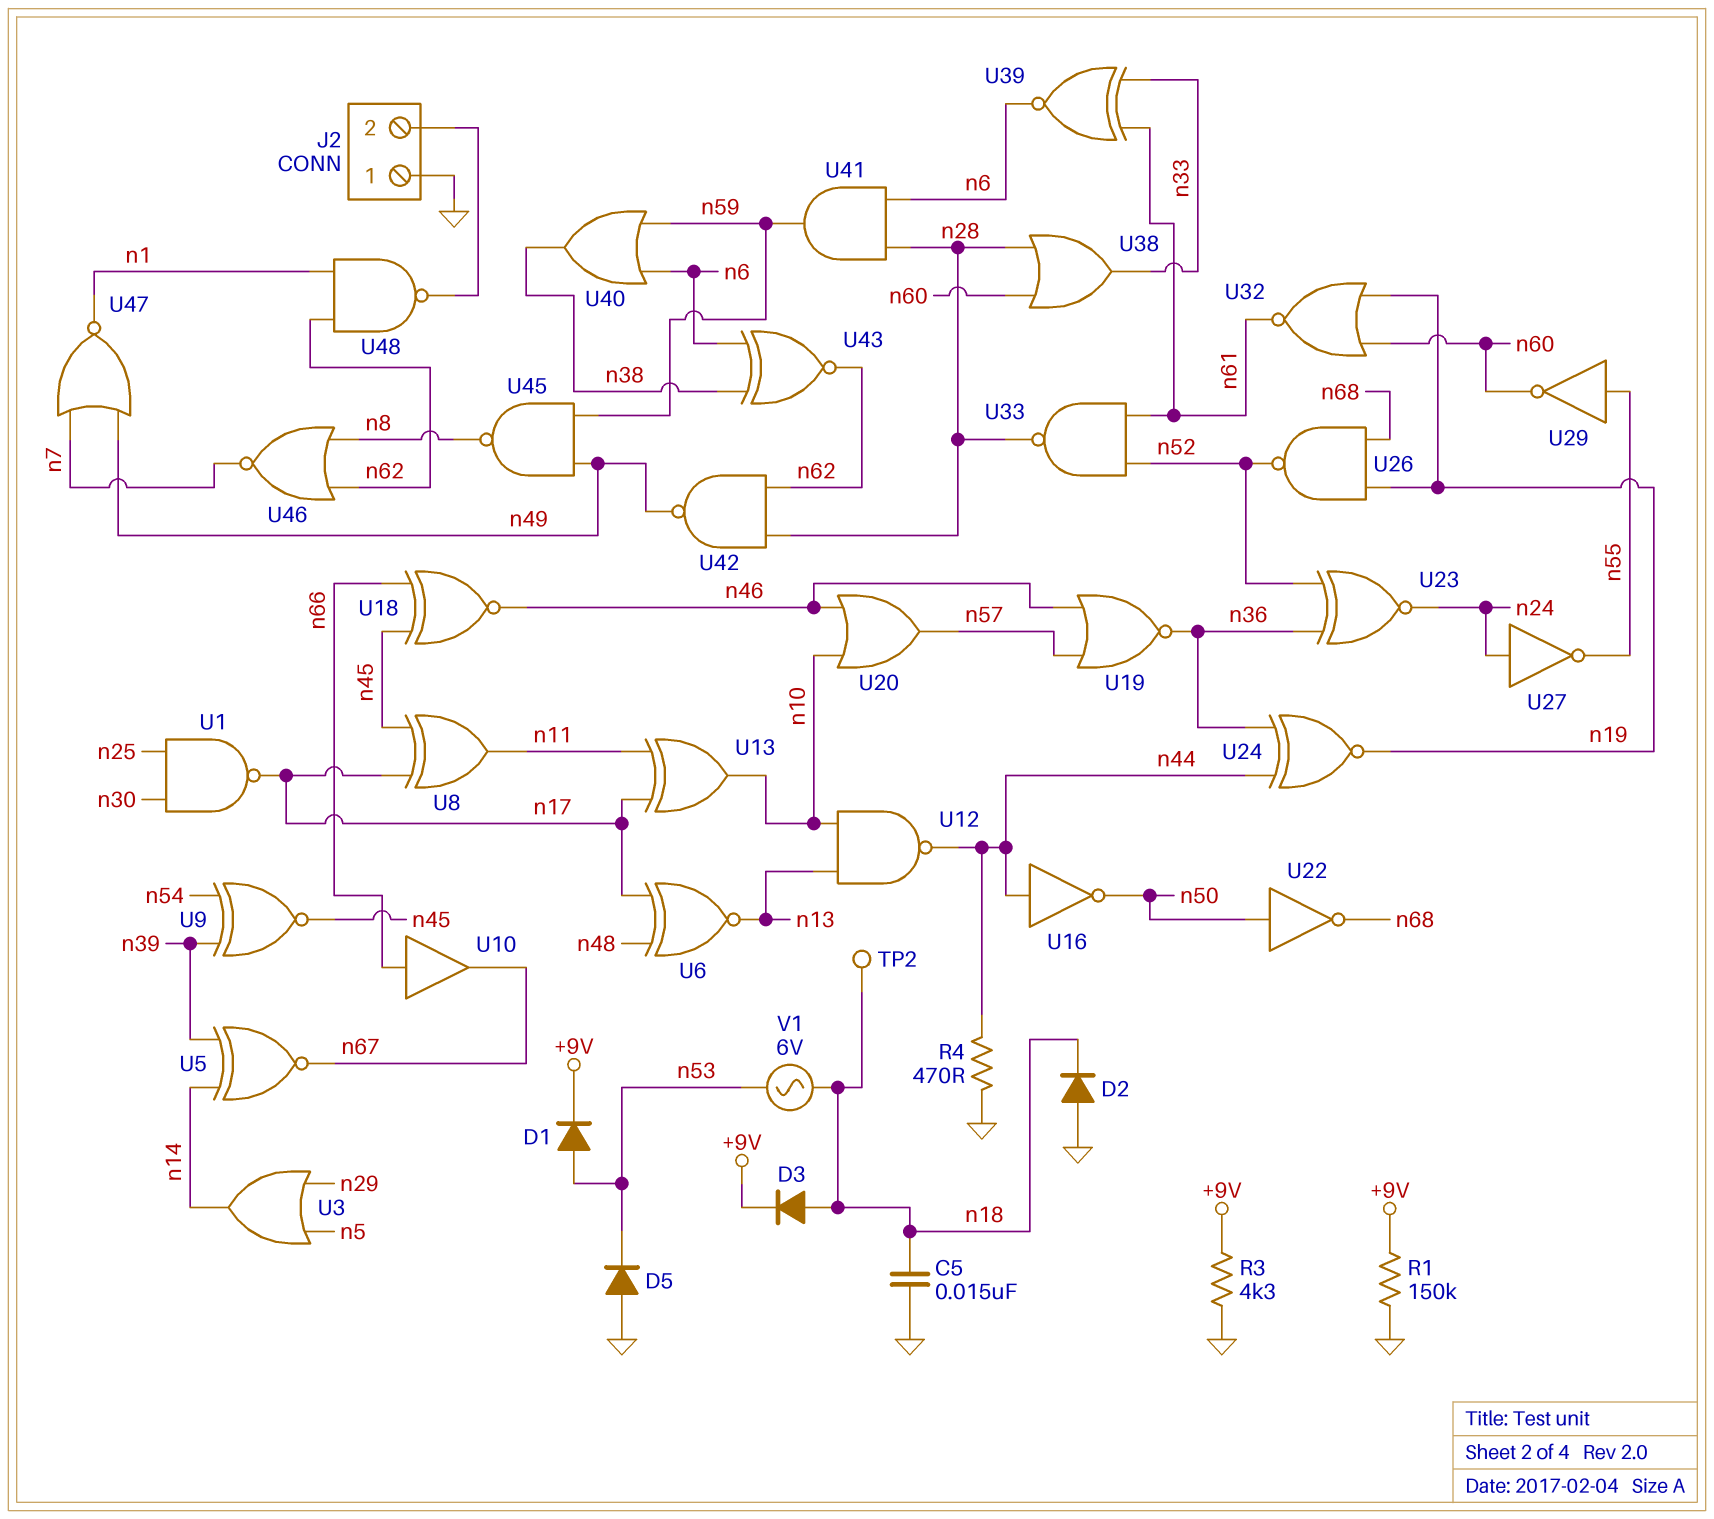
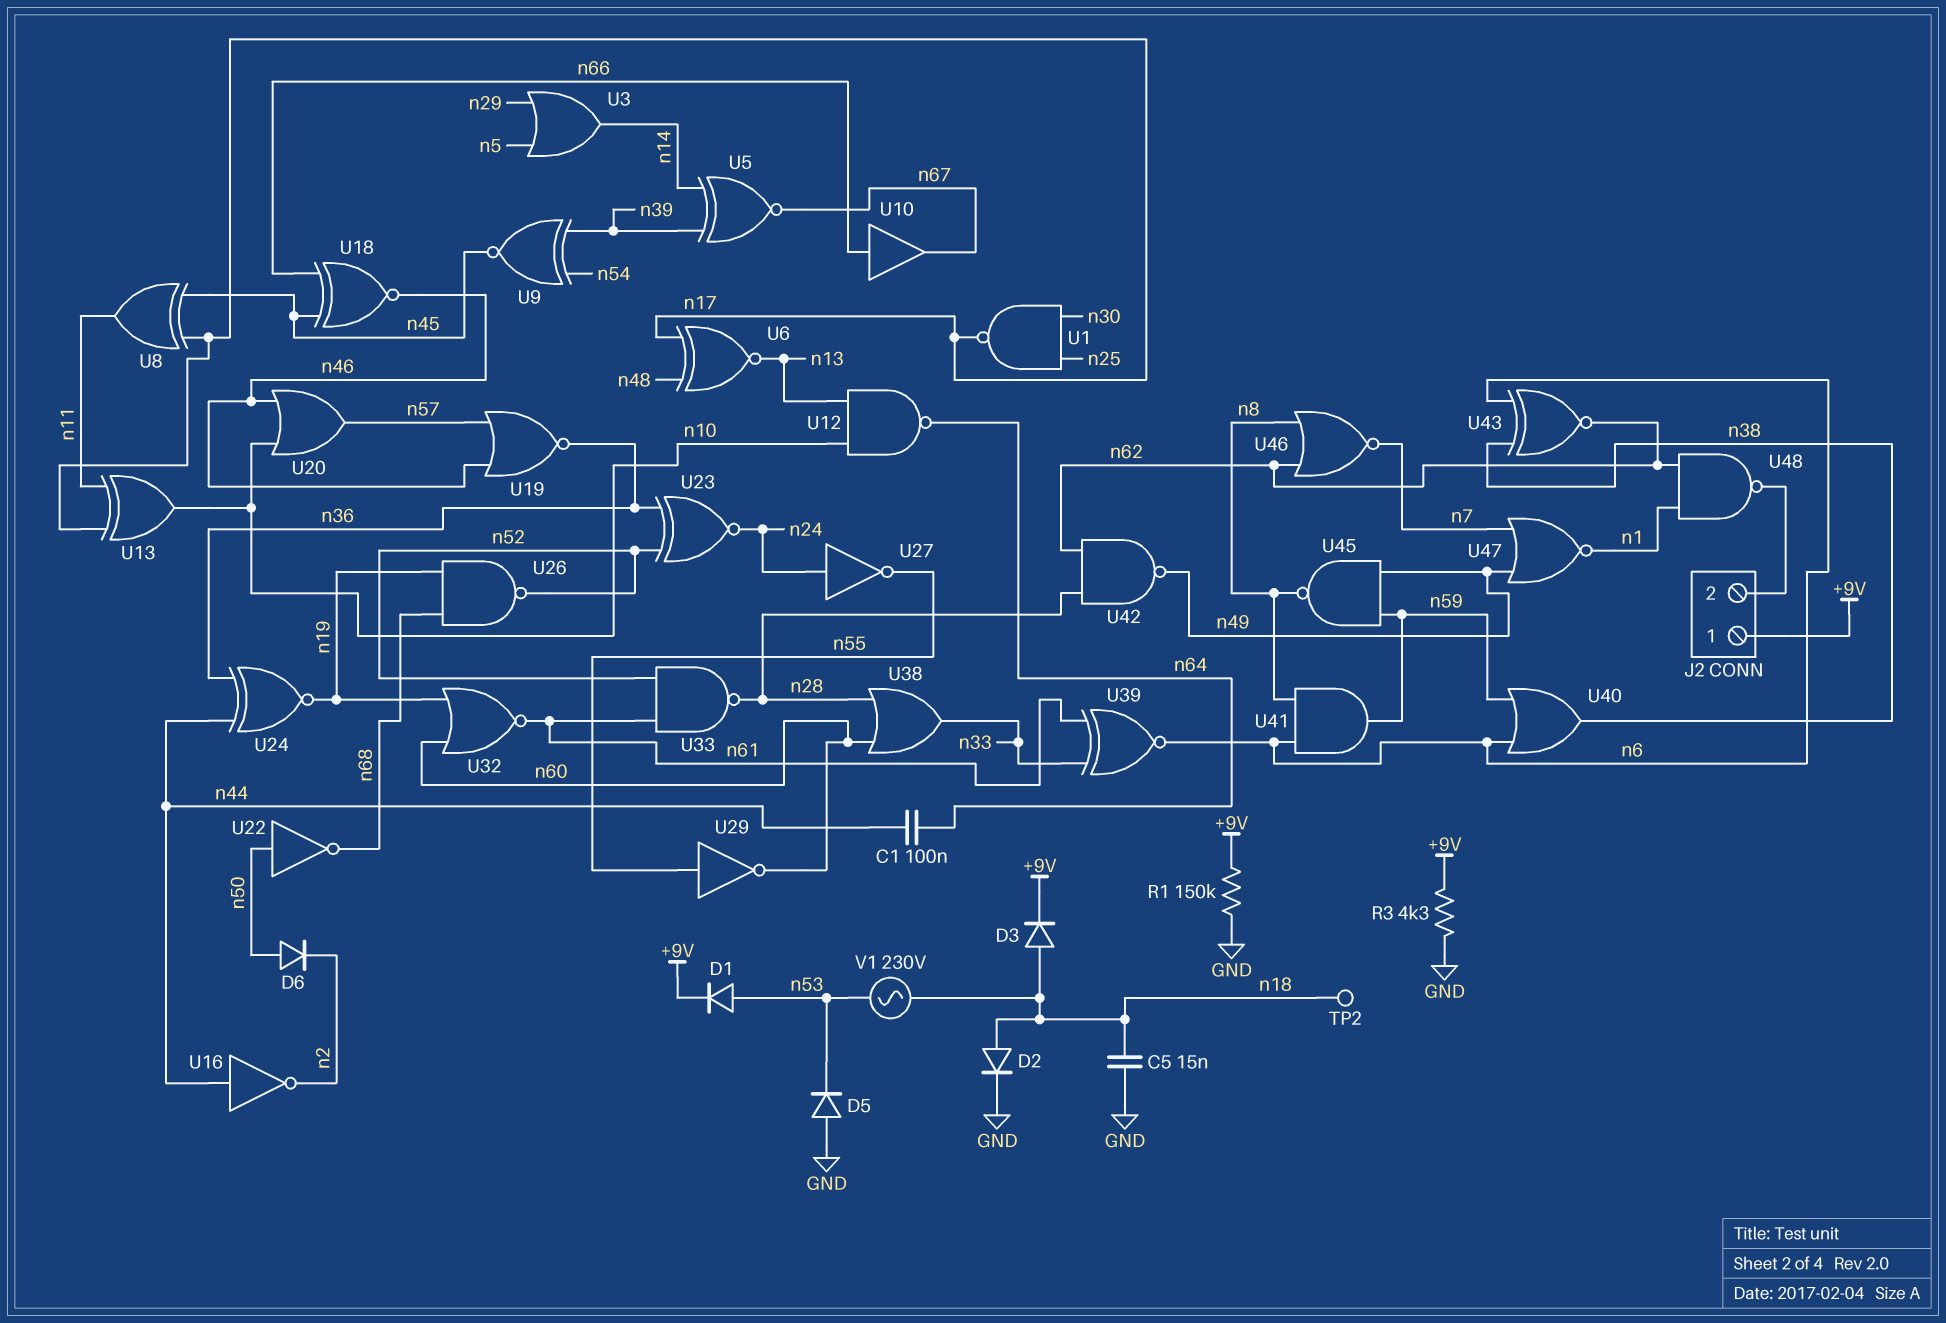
C1: none -> 100nF (n44, n64)
D2: diode (A GND, K n18) -> diode (A n18, K GND)
D6: none -> diode (A n50, K n2)
J2 pin 1: GND -> +9V
R4: 470 (GND, n44) -> none
U12: NAND (in n10, in n13, out n44) -> NAND (in n10, in n13, out n64)
U16: NOT (in n44, out n50) -> NOT (in n44, out n2)
U41: AND (in n6, in n28, out n59) -> AND (in n6, in n8, out n59)
V1: AC 6V (n18, n53) -> AC 230V (n18, n53)

